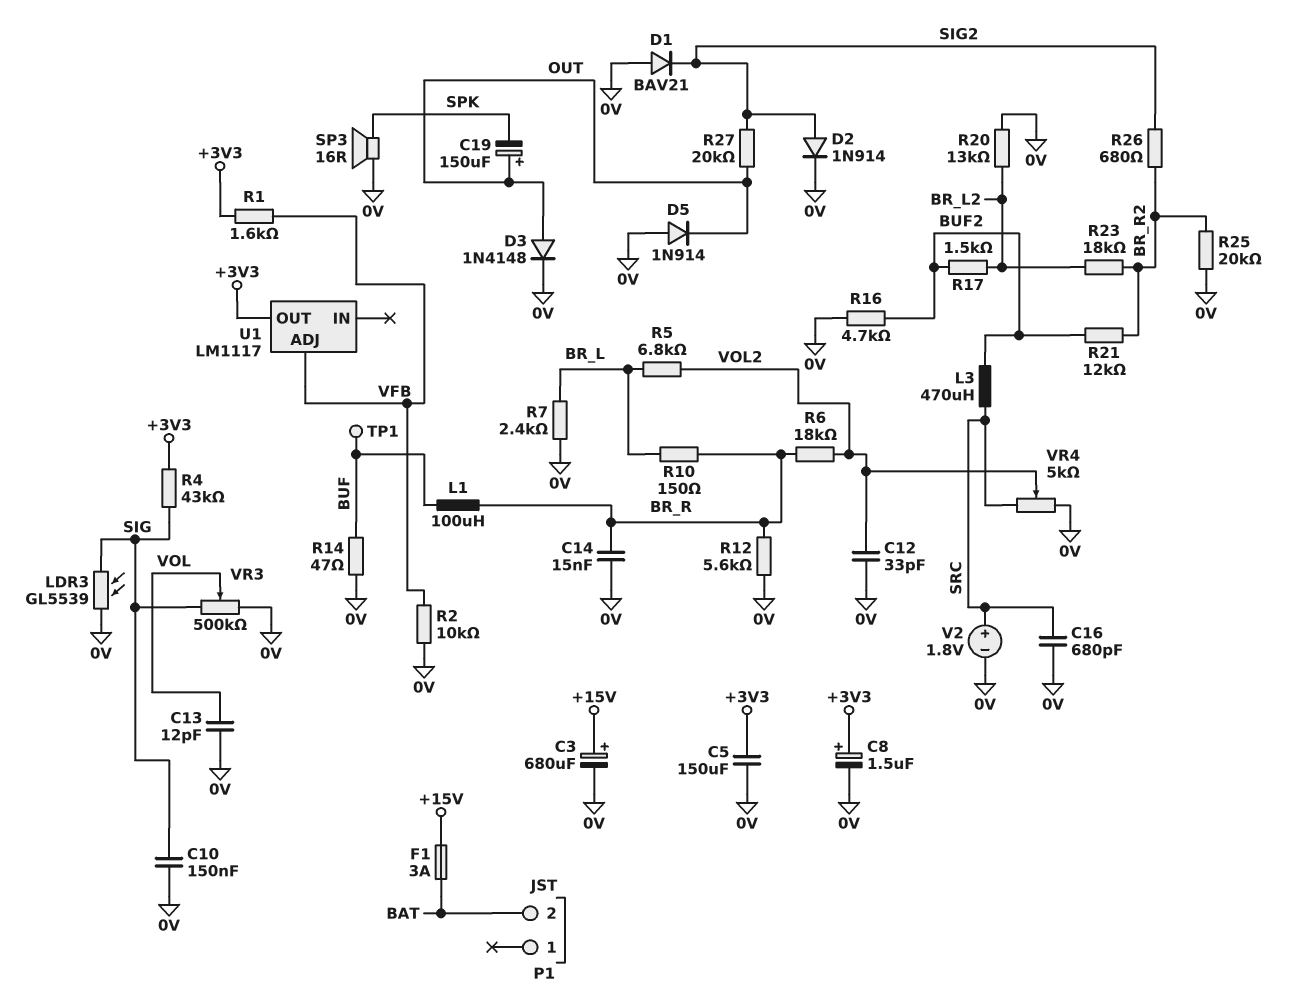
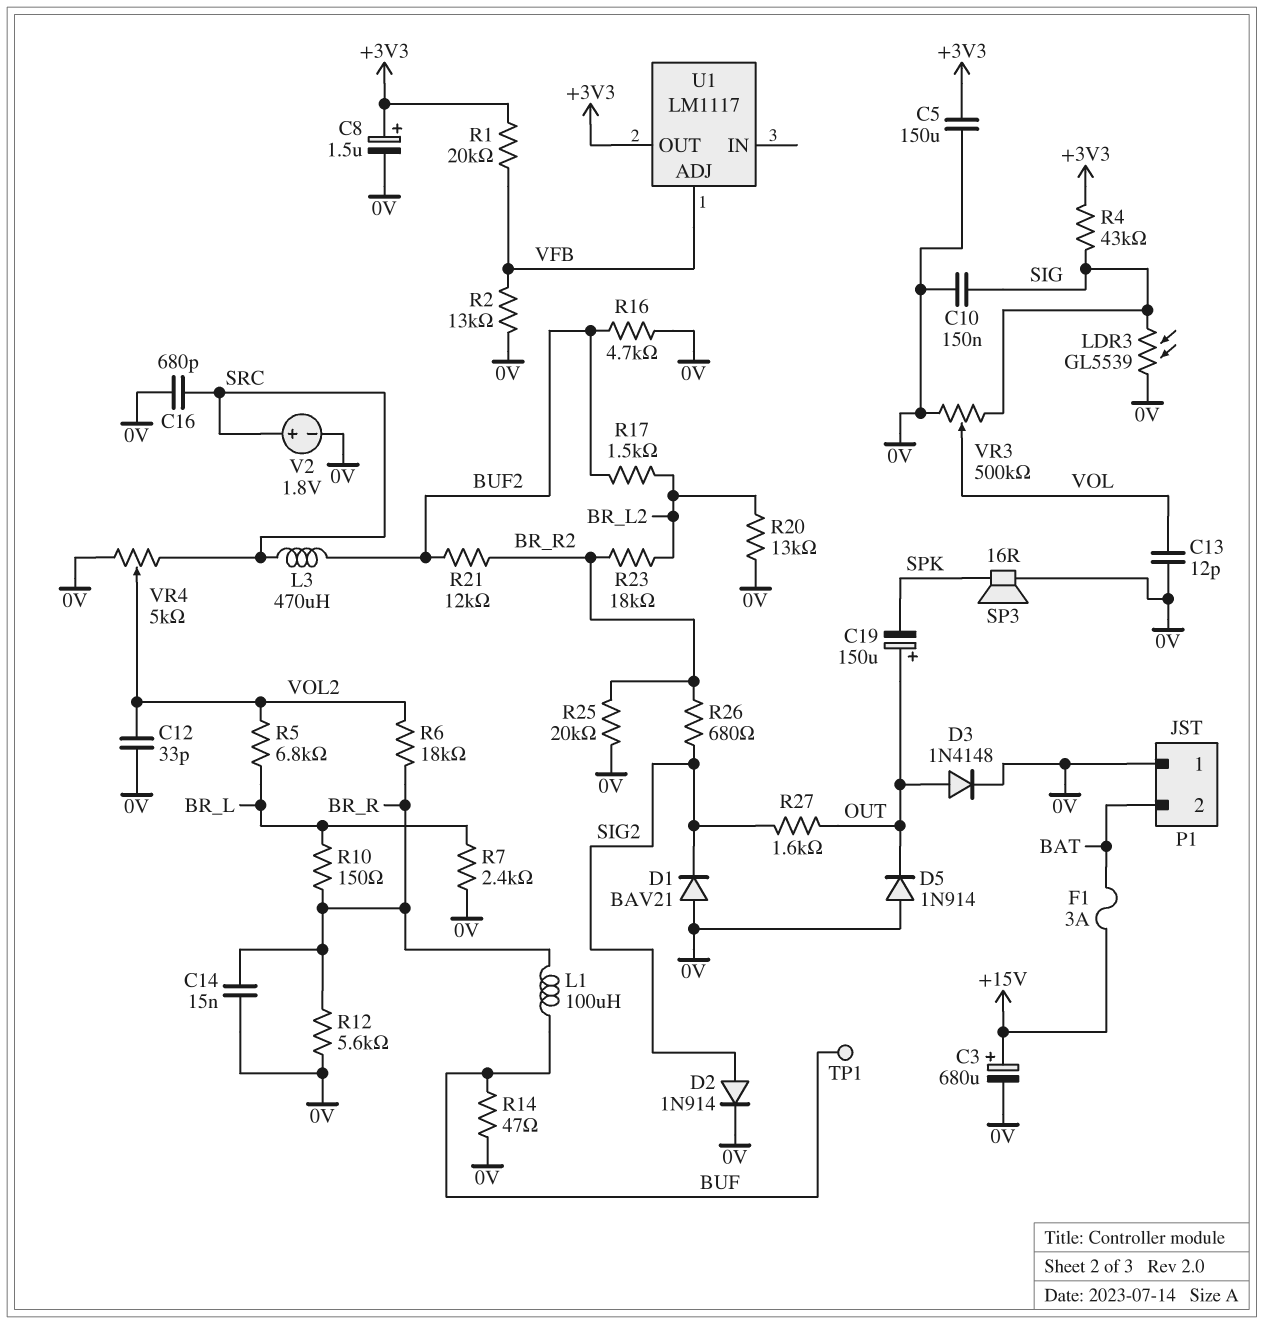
P1 pin 1: none -> 0V
R1: 1.6k (+3V3, VFB) -> 20k (+3V3, VFB)
R2: 10k (0V, VFB) -> 13k (0V, VFB)
R27: 20k (OUT, SIG2) -> 1.6k (OUT, SIG2)

